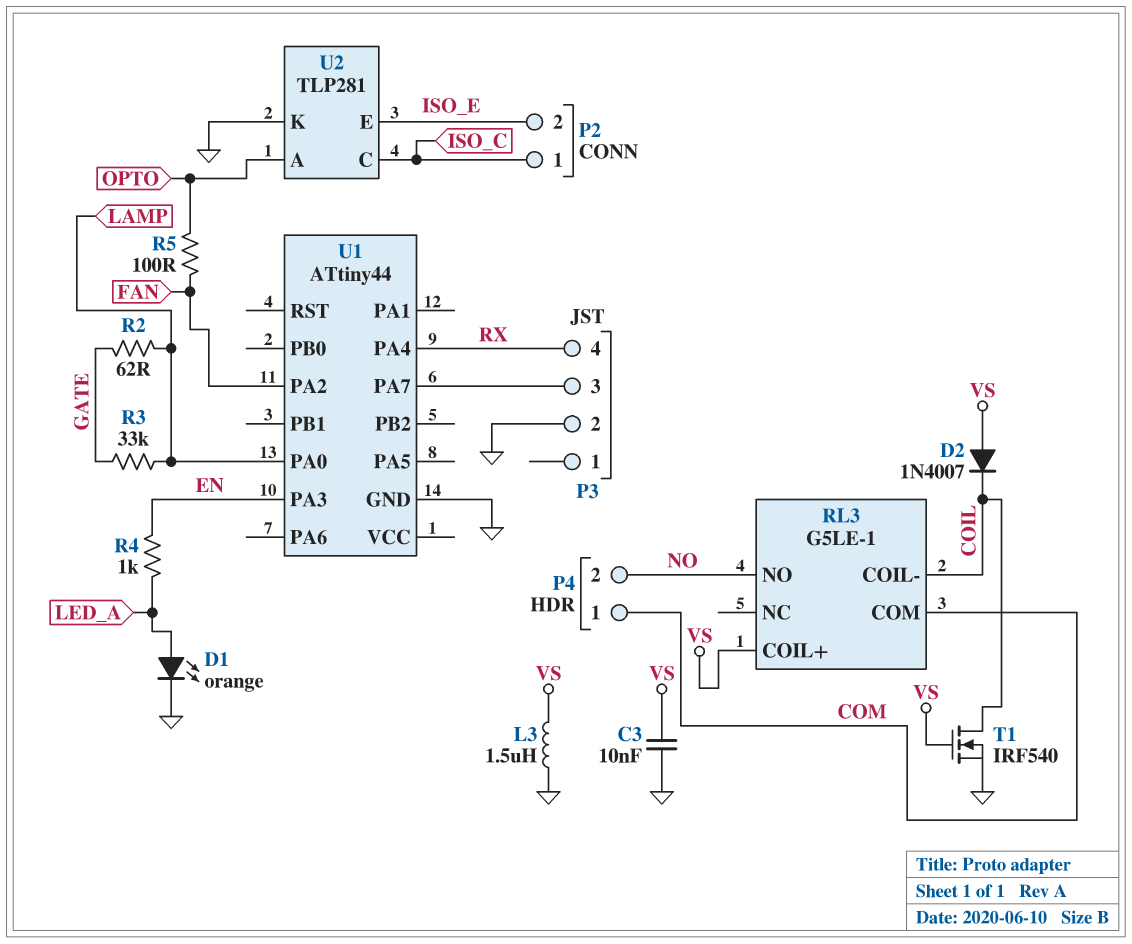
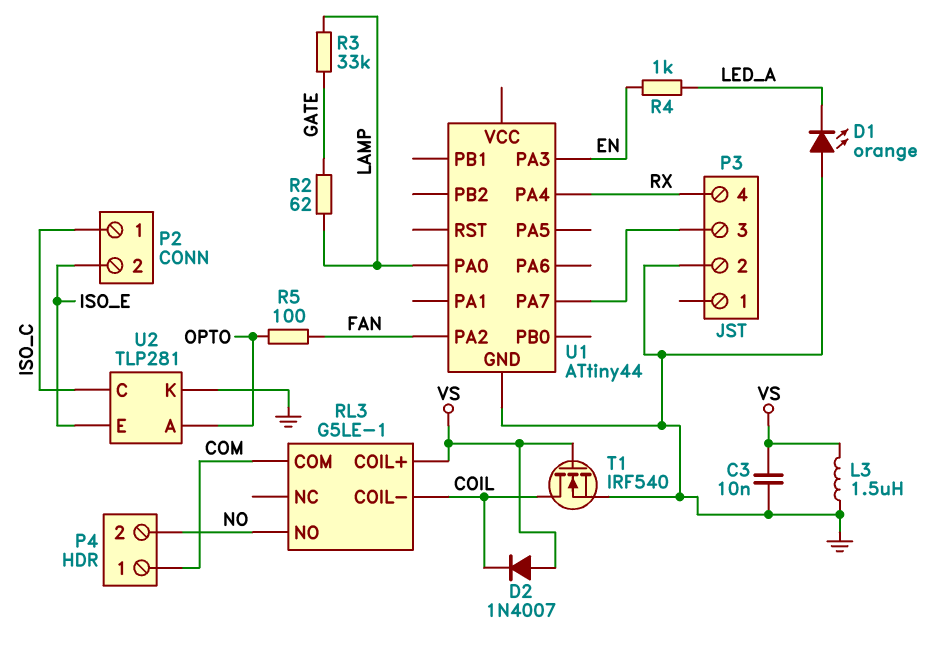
D1: LED orange (A LED_A, K GND) -> LED orange (A GND, K LED_A)

